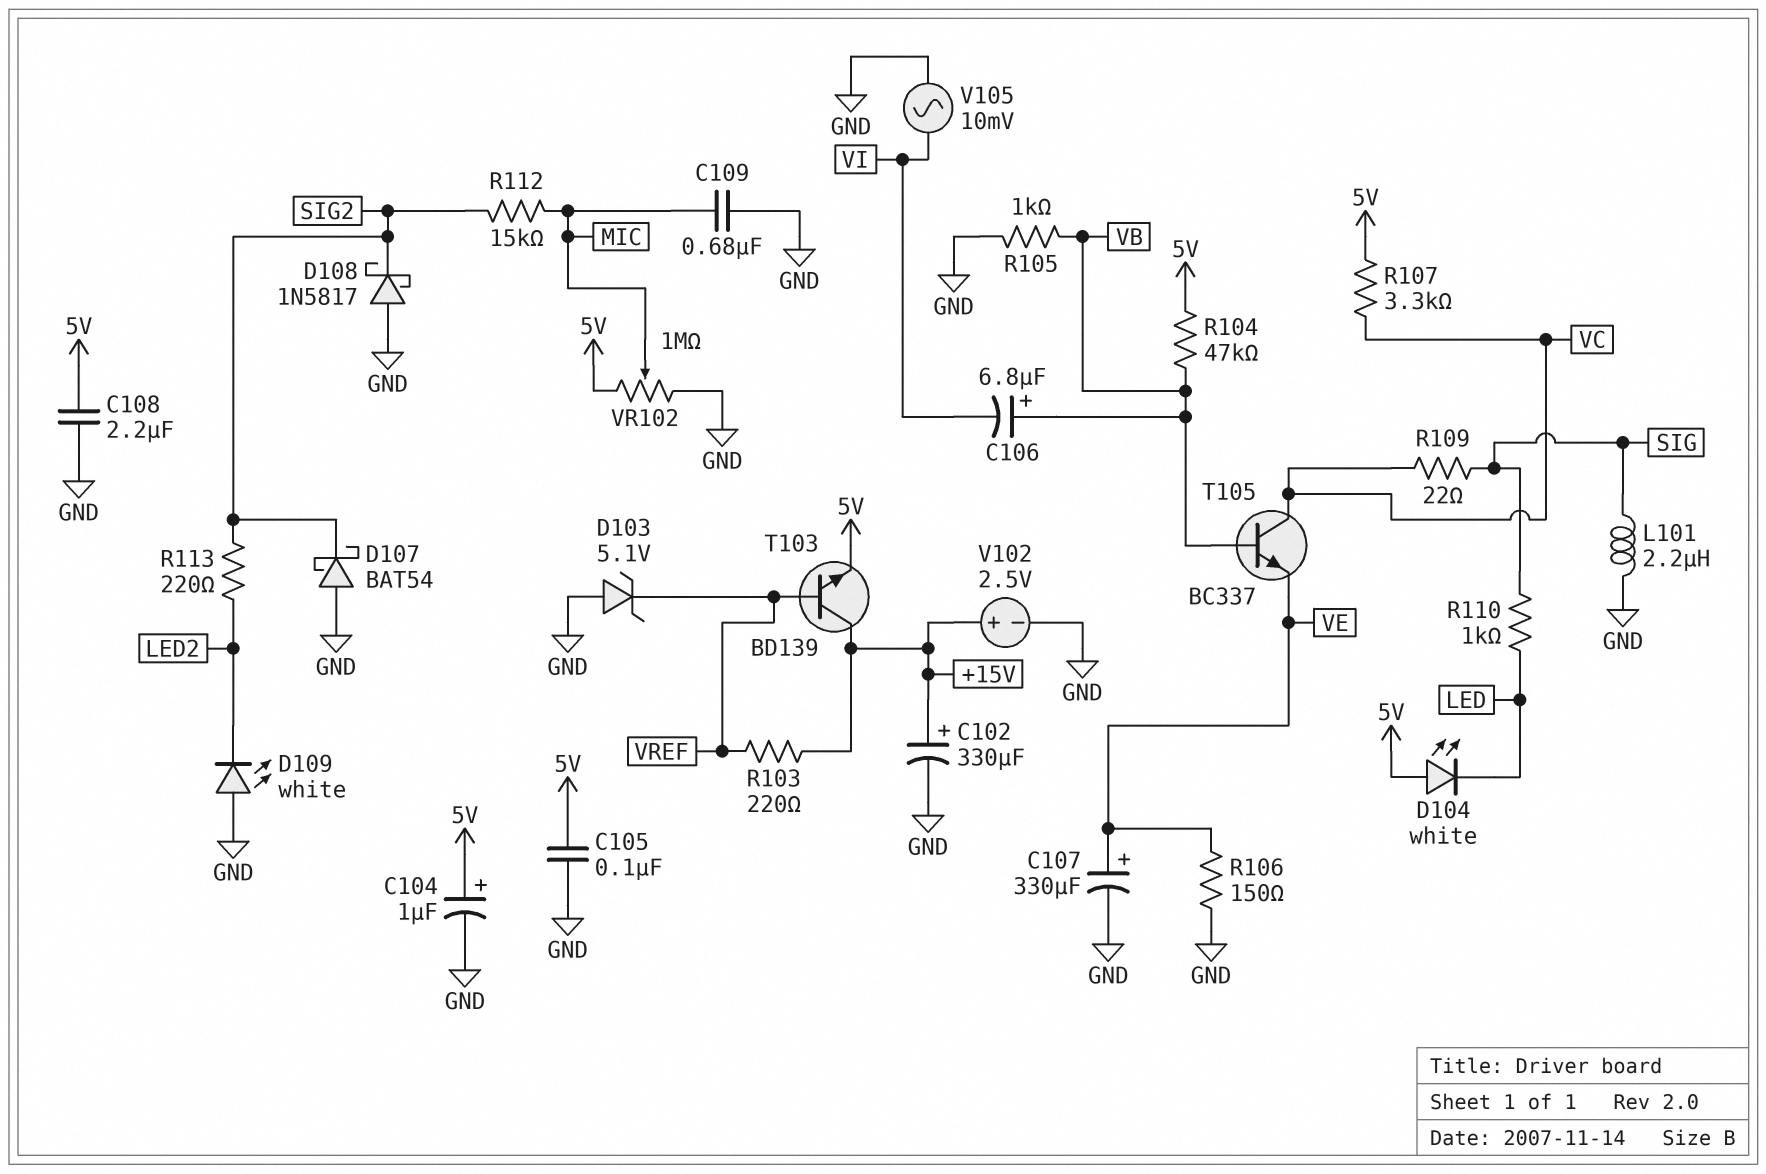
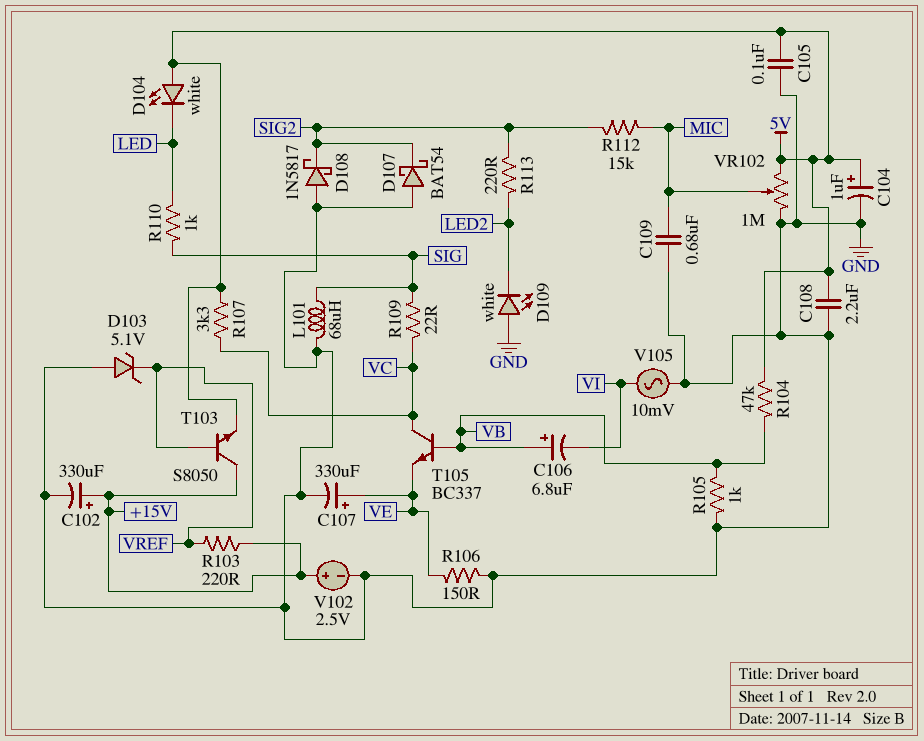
L101: 2.2uH (GND, SIG) -> 68uH (GND, SIG)
T103: NPN BD139 (B VREF, C +15V, E 5V) -> NPN S8050 (B VREF, C +15V, E 5V)

